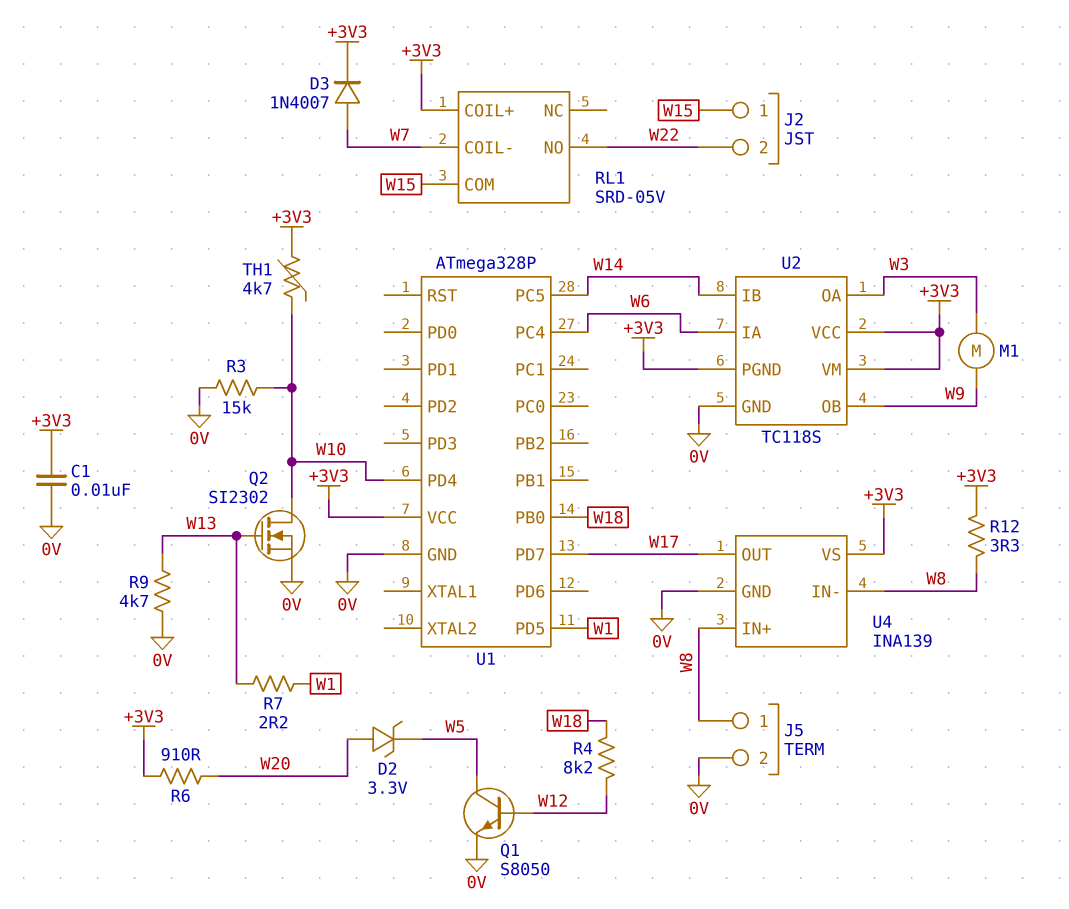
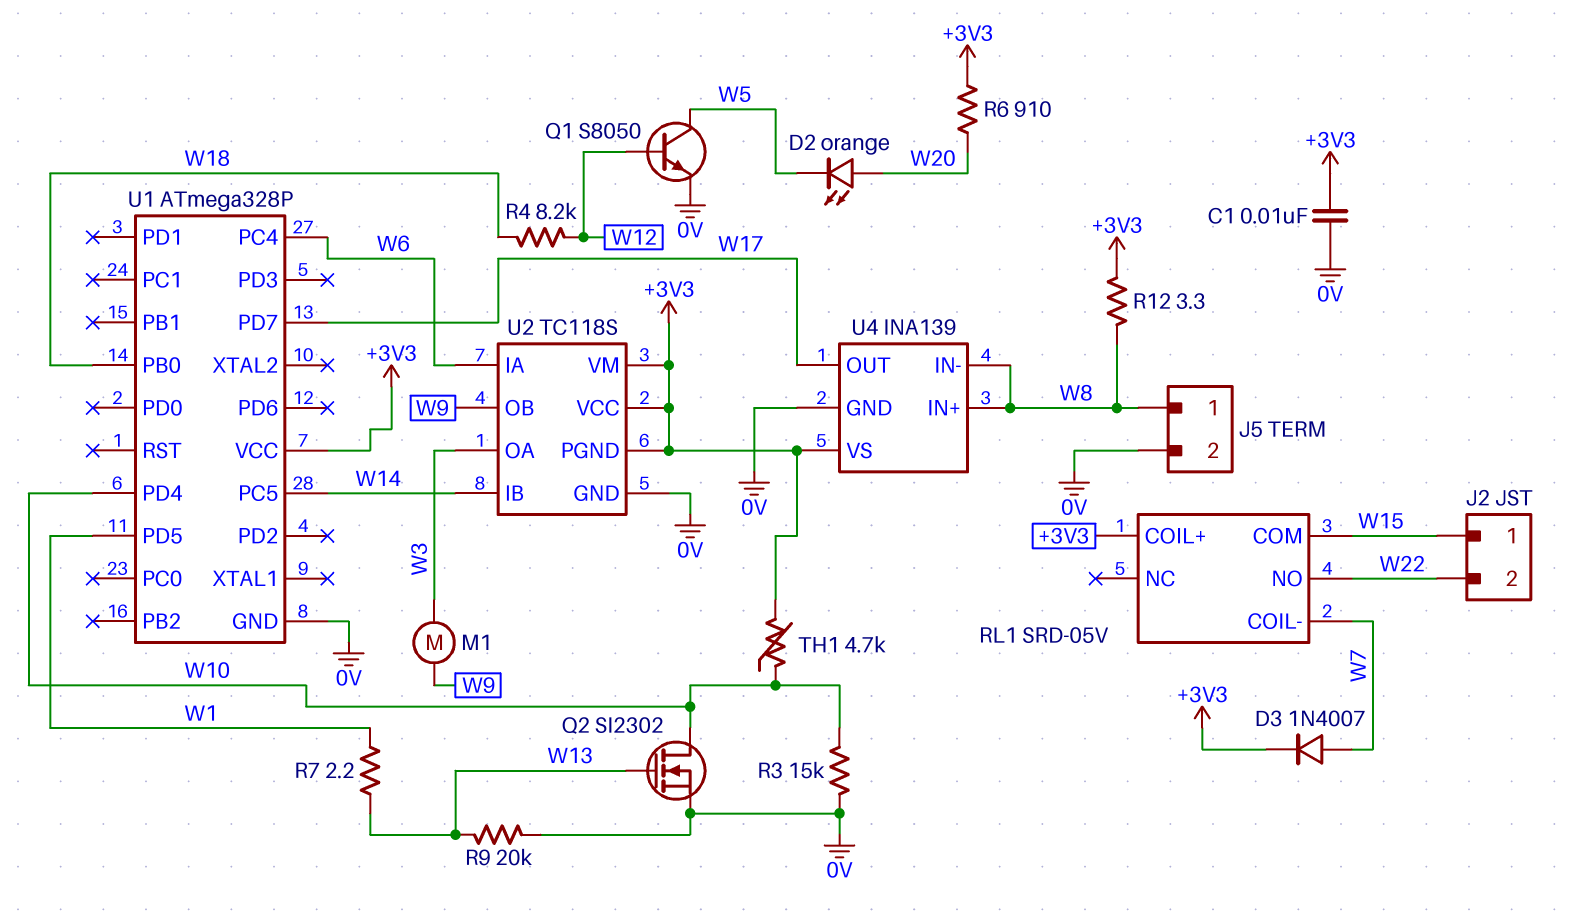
D2: zener 3.3V (A W20, K W5) -> LED orange (A W20, K W5)
R9: 4.7k (0V, W13) -> 20k (0V, W13)

